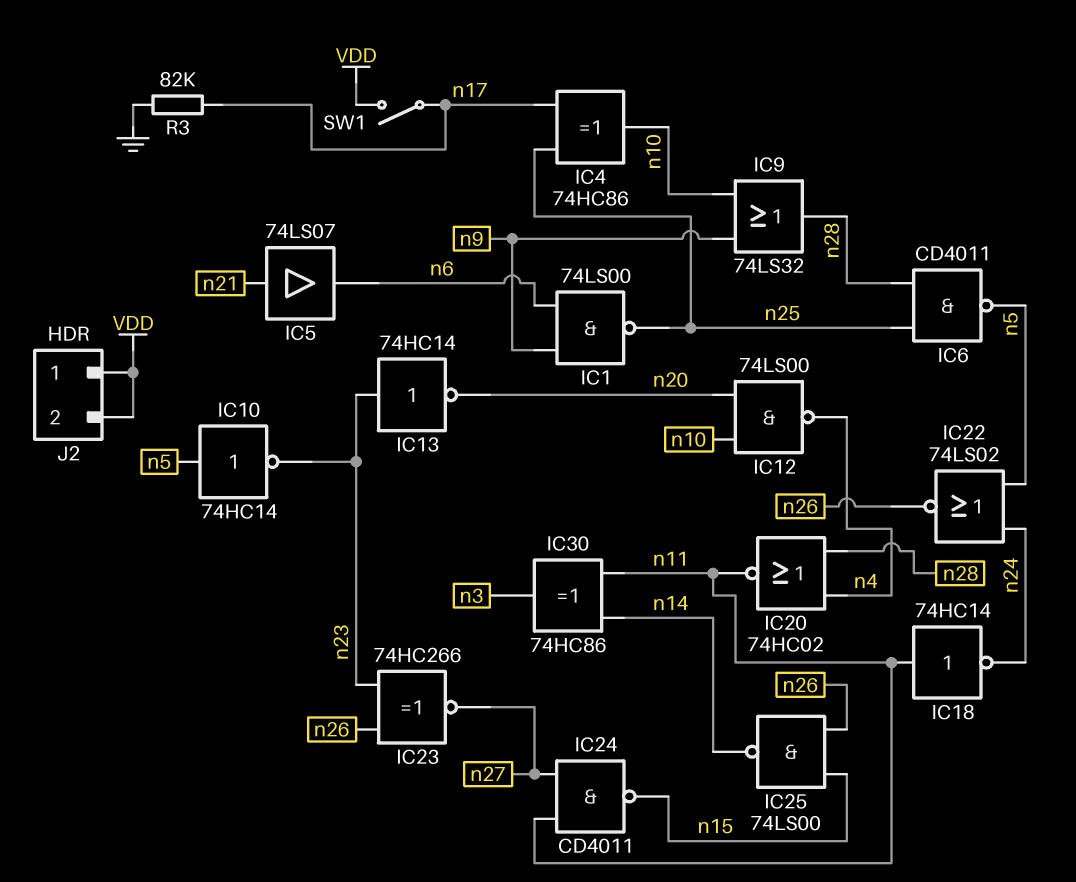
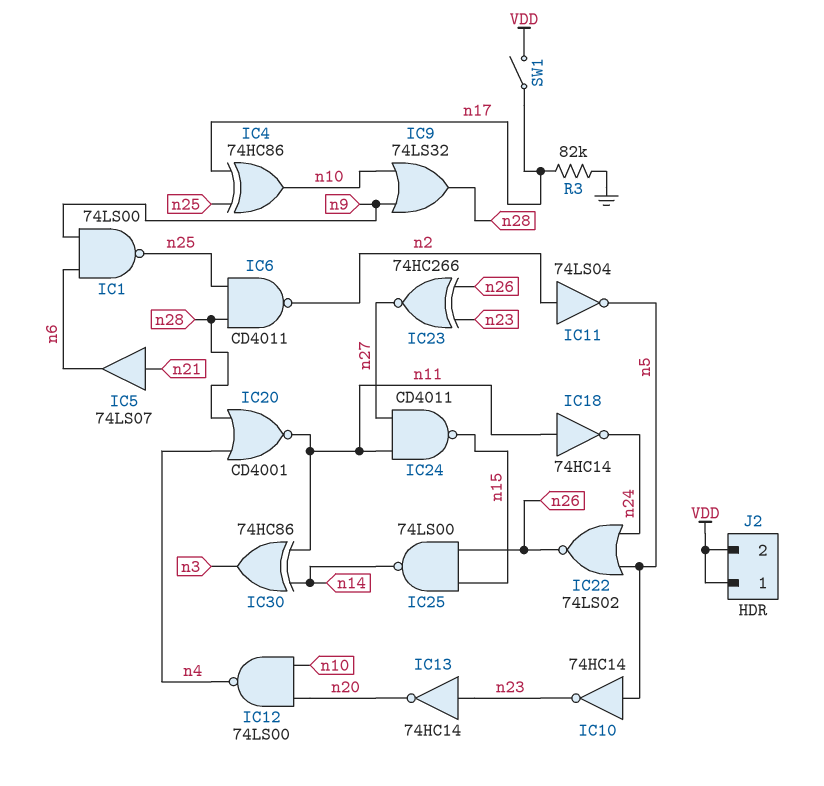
IC6: NAND CD4011 (in n25, in n28, out n5) -> NAND CD4011 (in n25, in n28, out n2)
IC11: none -> NOT 74LS04 (in n2, out n5)
IC20: NOR 74HC02 (in n4, in n28, out n11) -> NOR CD4001 (in n4, in n28, out n11)

